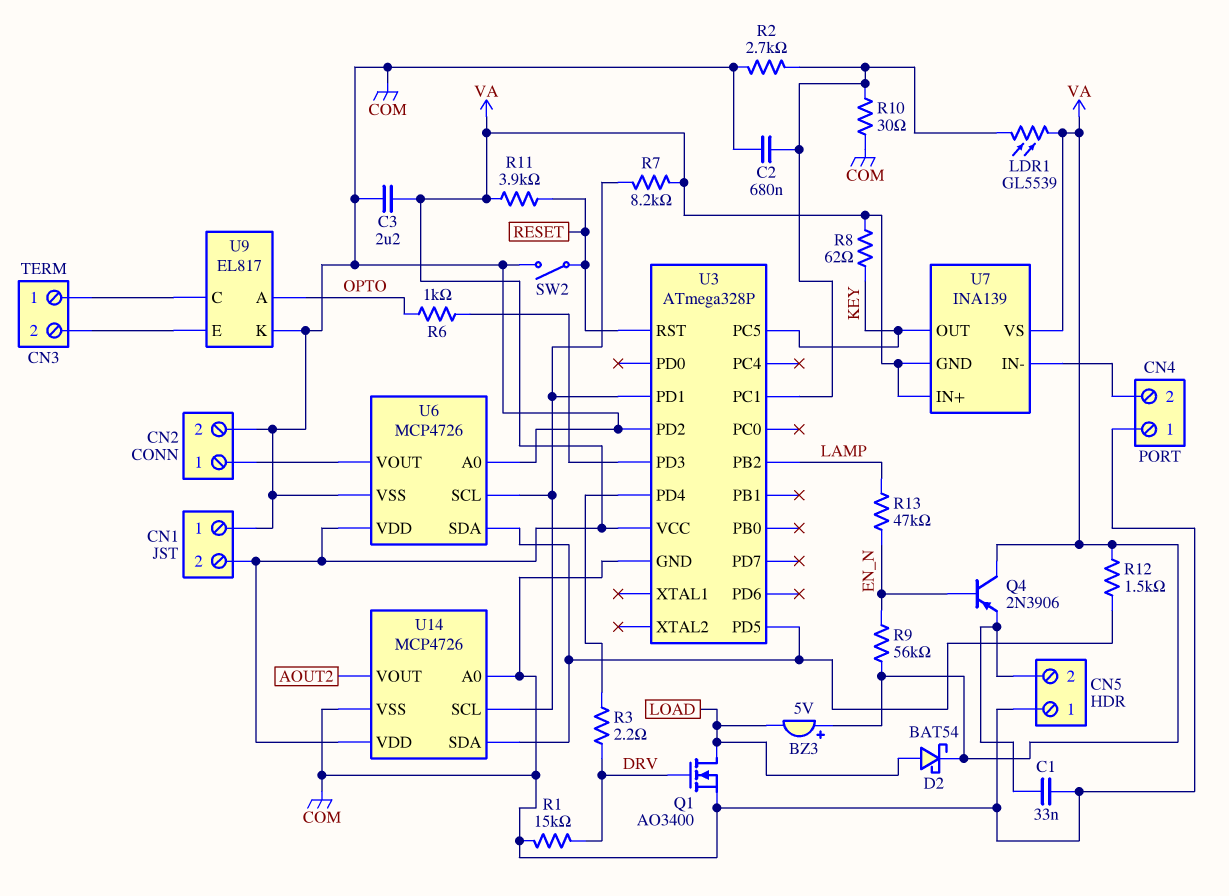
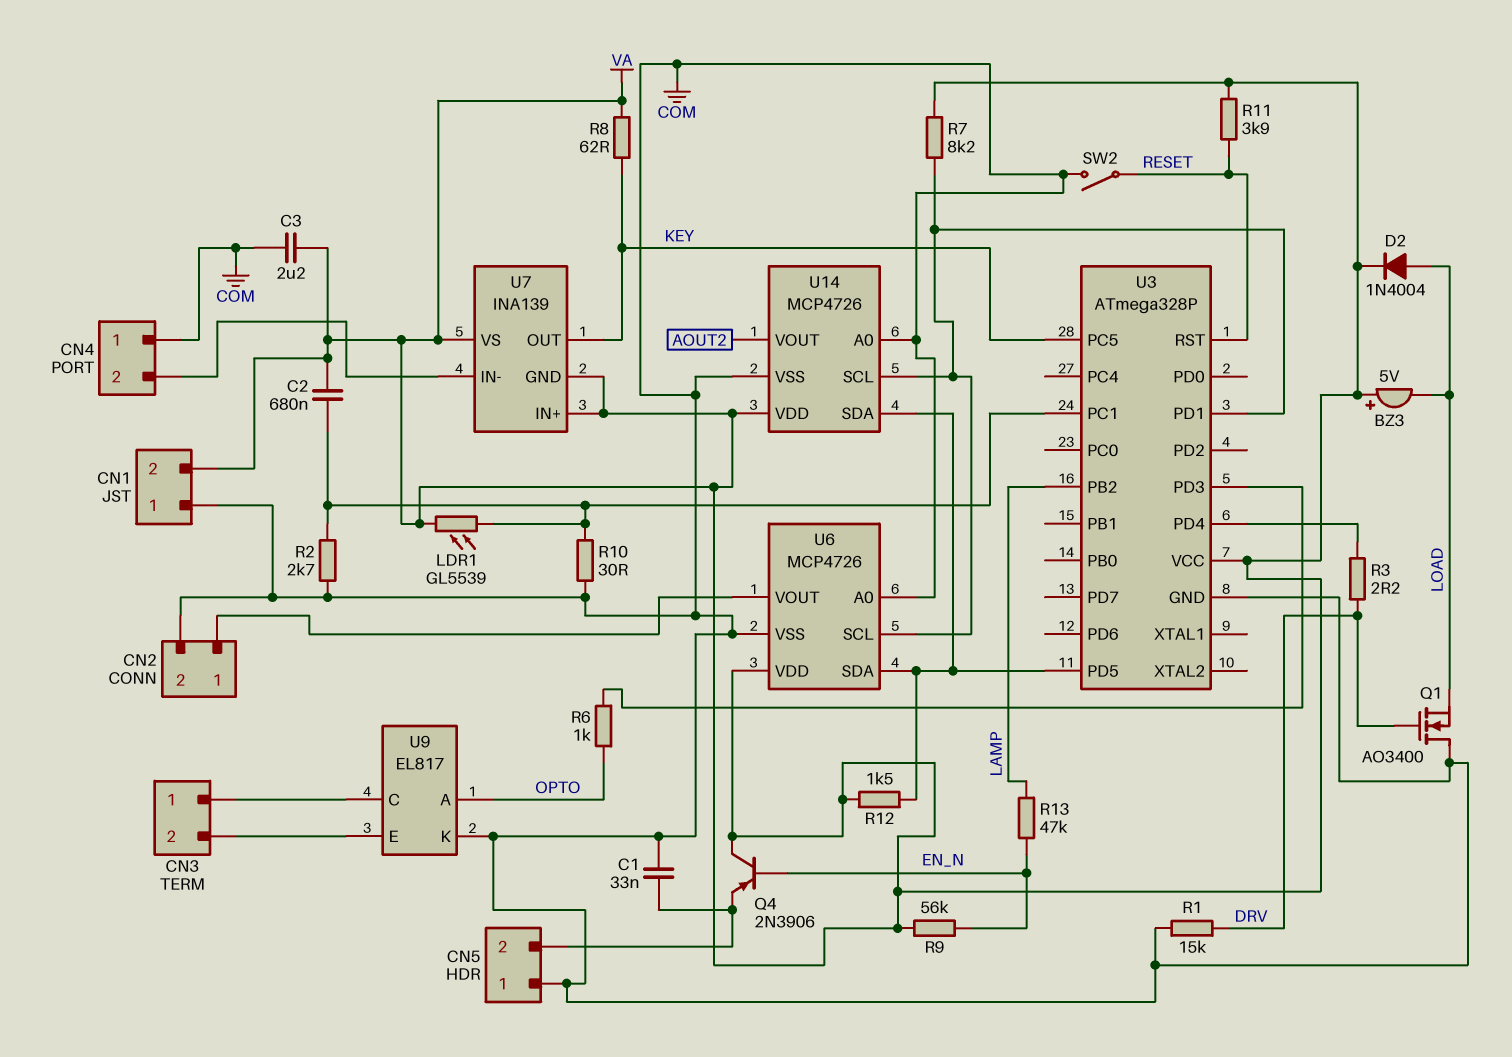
C2: 680nF (COM, U3/PC1) -> 680nF (U3/PC1, VA)
D2: schottky BAT54 (A LOAD, K VA) -> diode 1N4004 (A LOAD, K VA)
Q1: NMOS AO3400 (G DRV, D LOAD, S COM) -> NMOS AO3400 (G DRV, D COM, S LOAD)
U3 pin PD2: COM -> none

